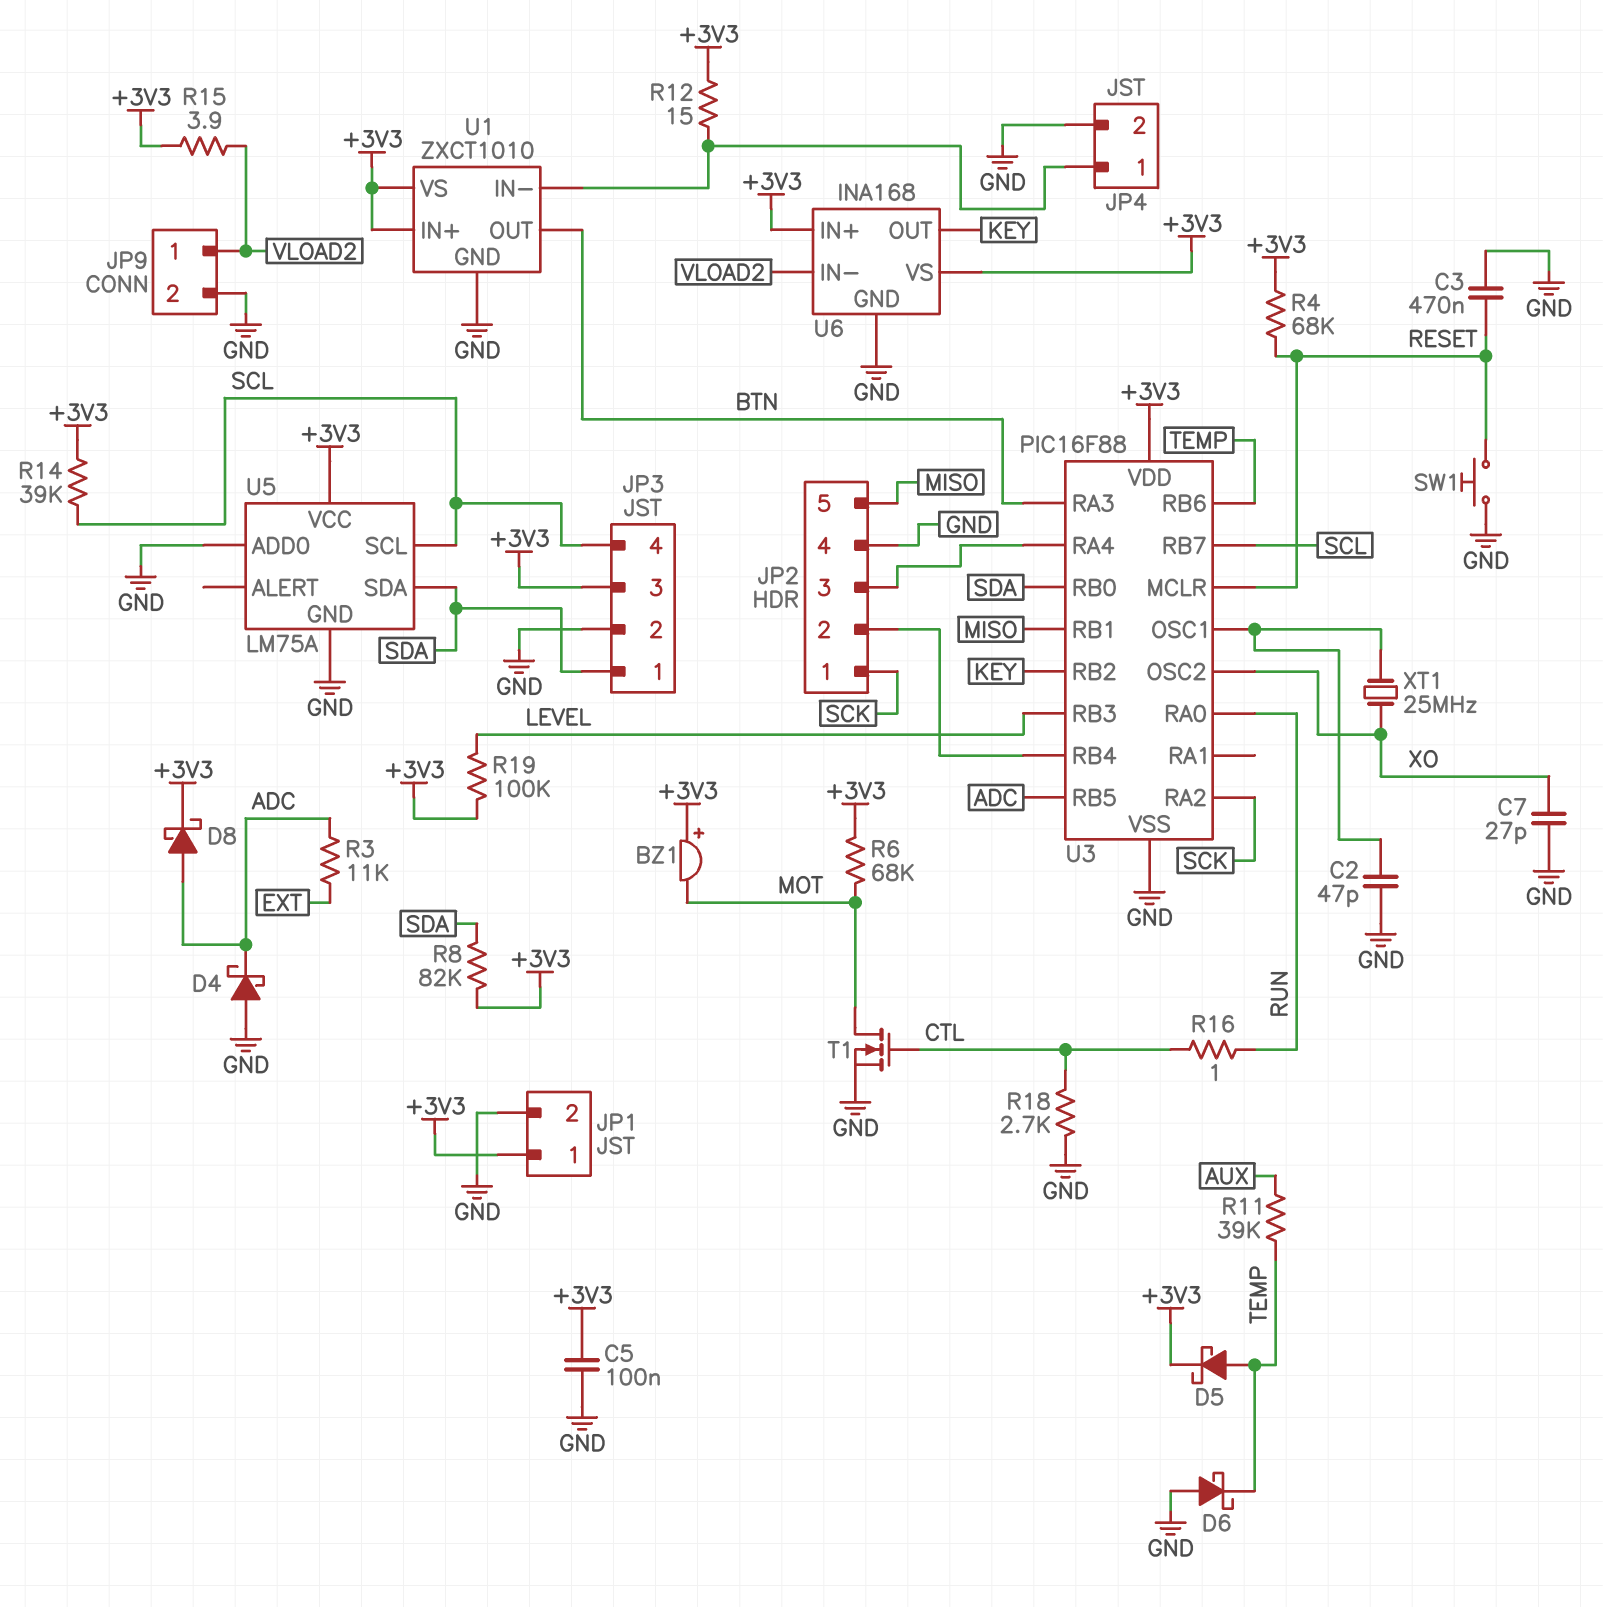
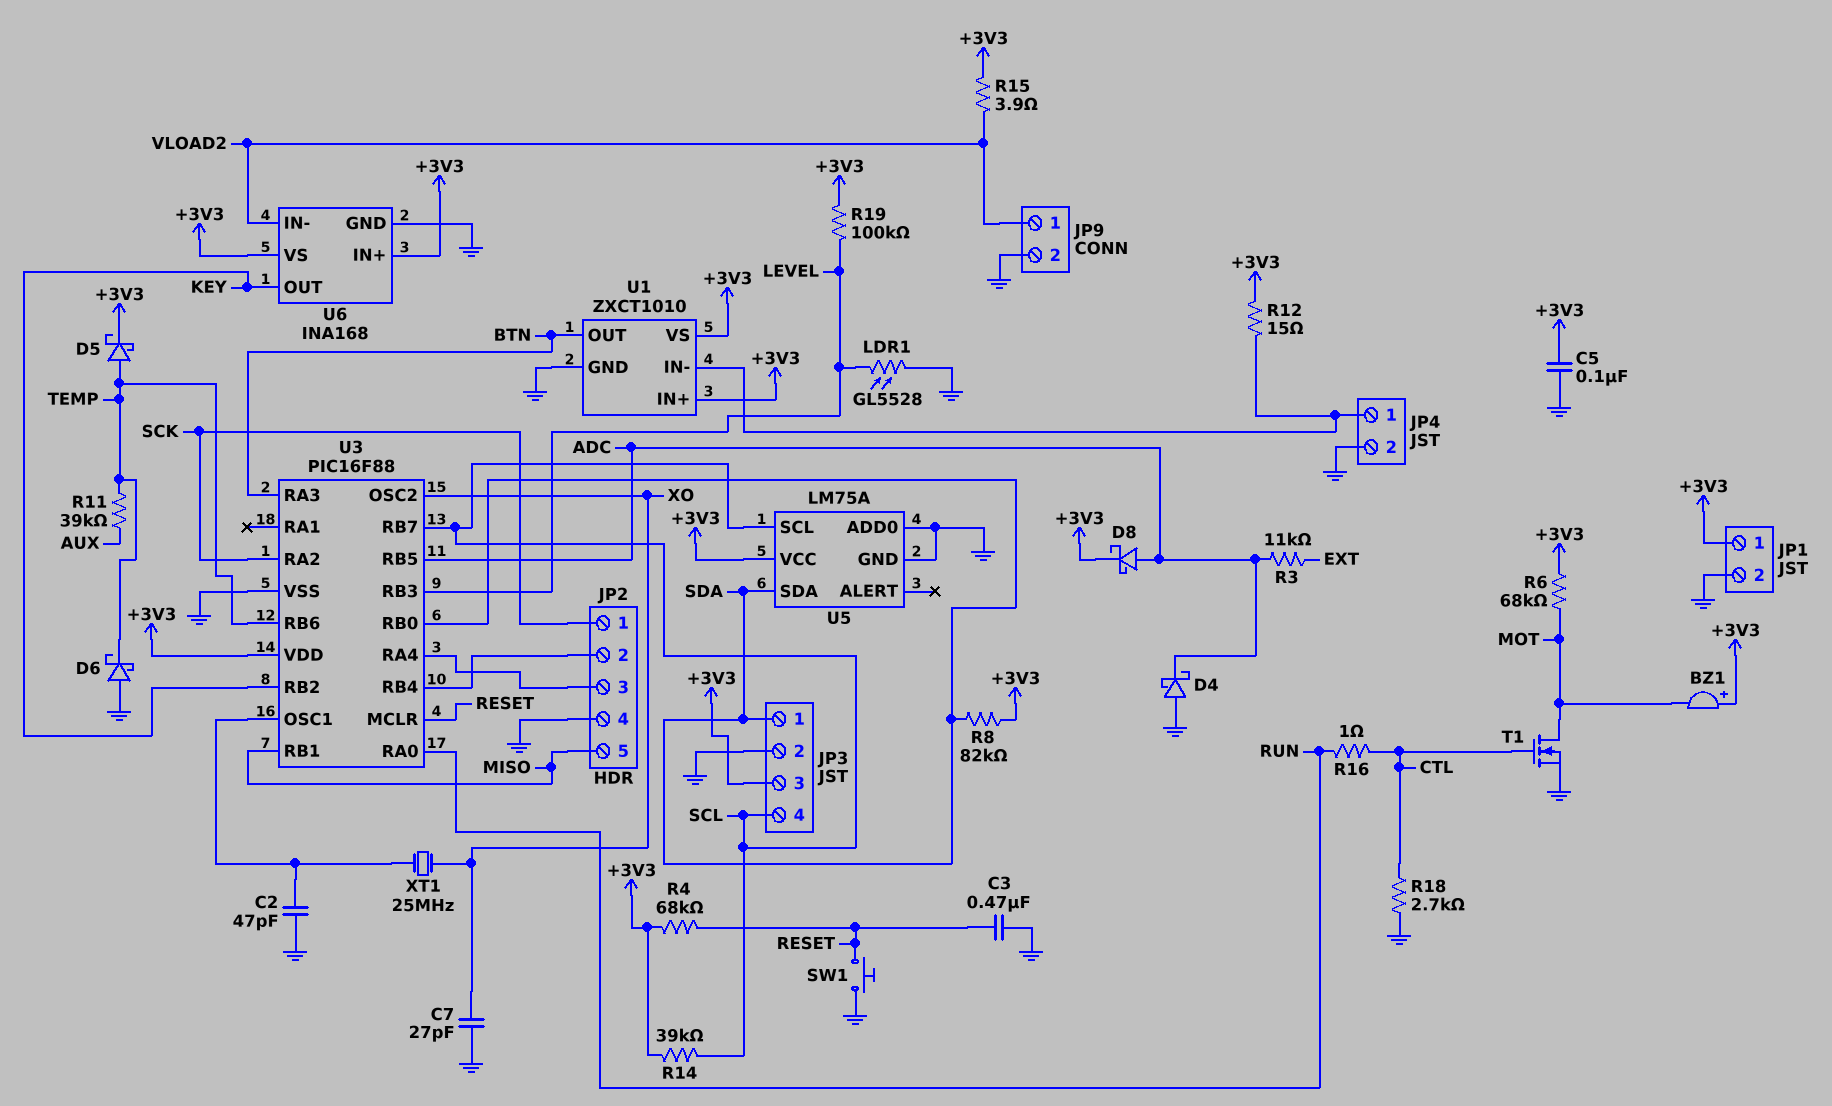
LDR1: none -> GL5528 (GND, LEVEL)

